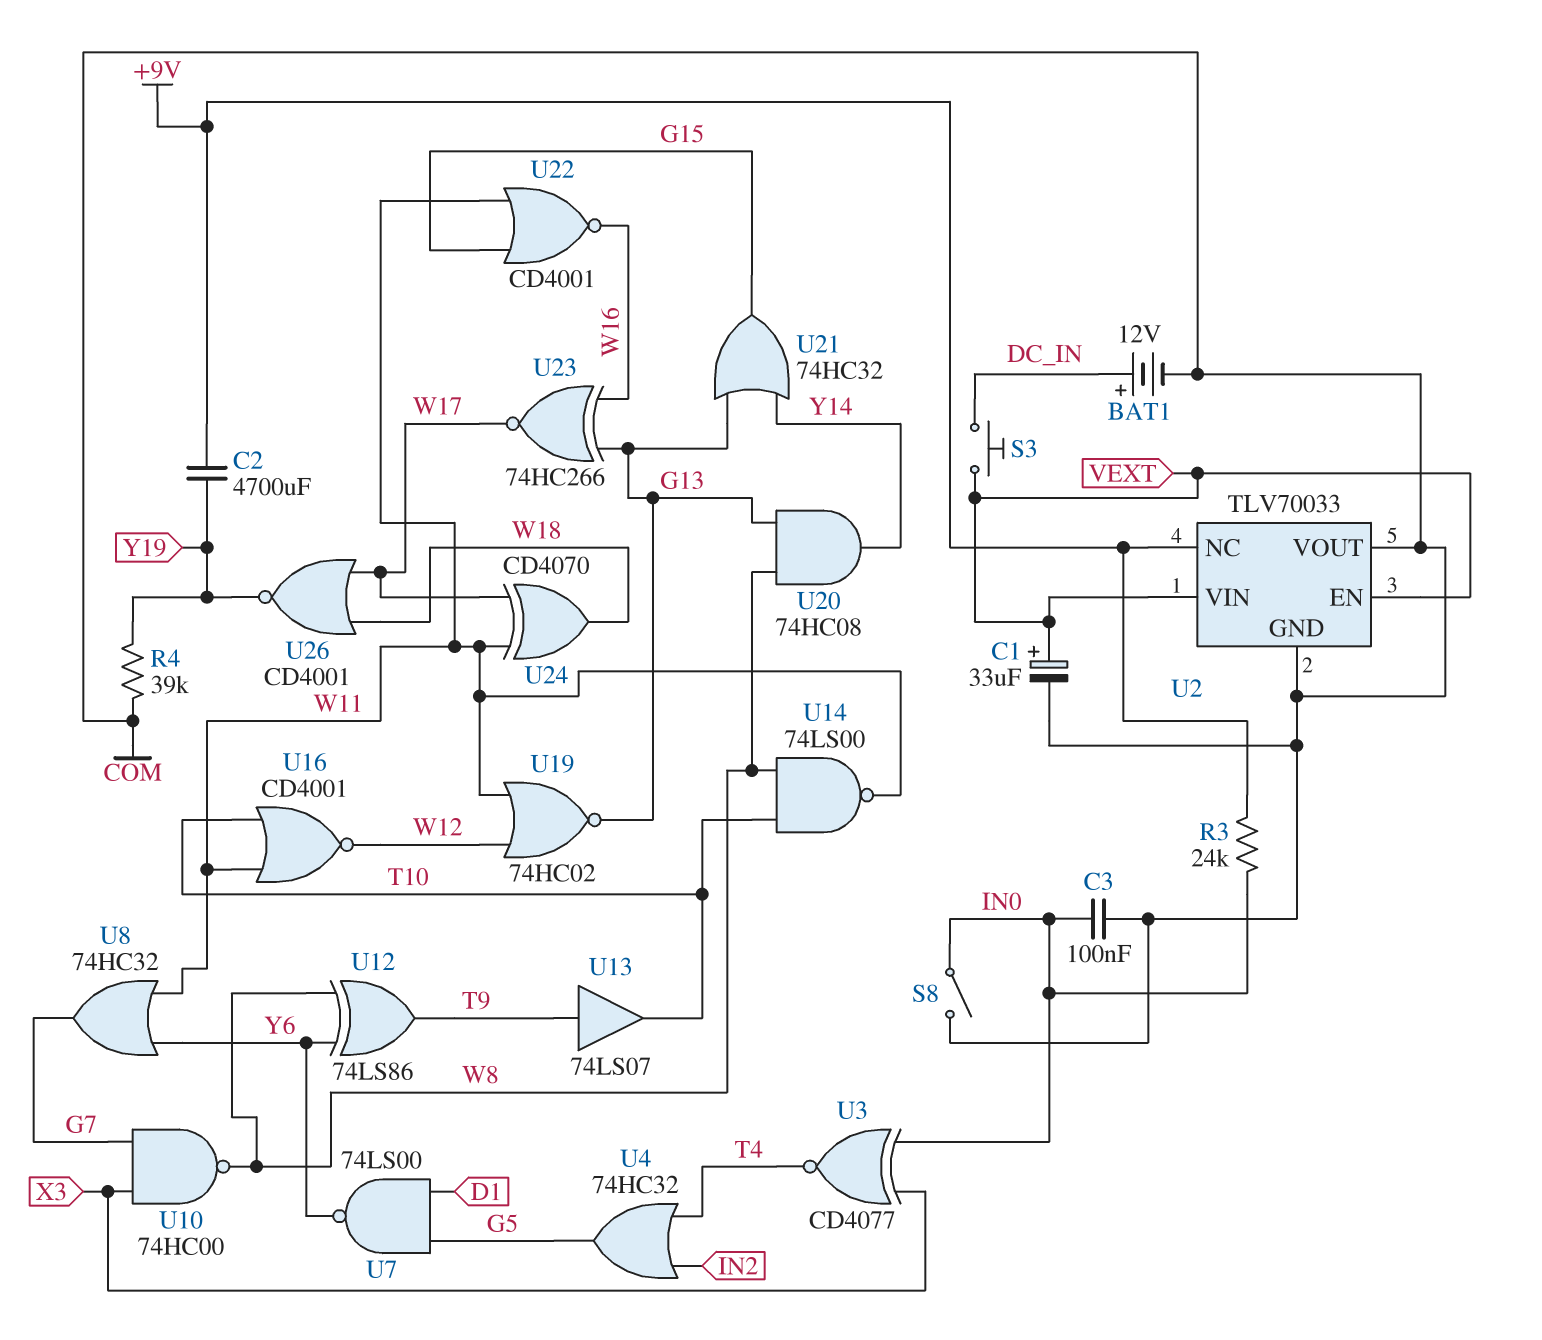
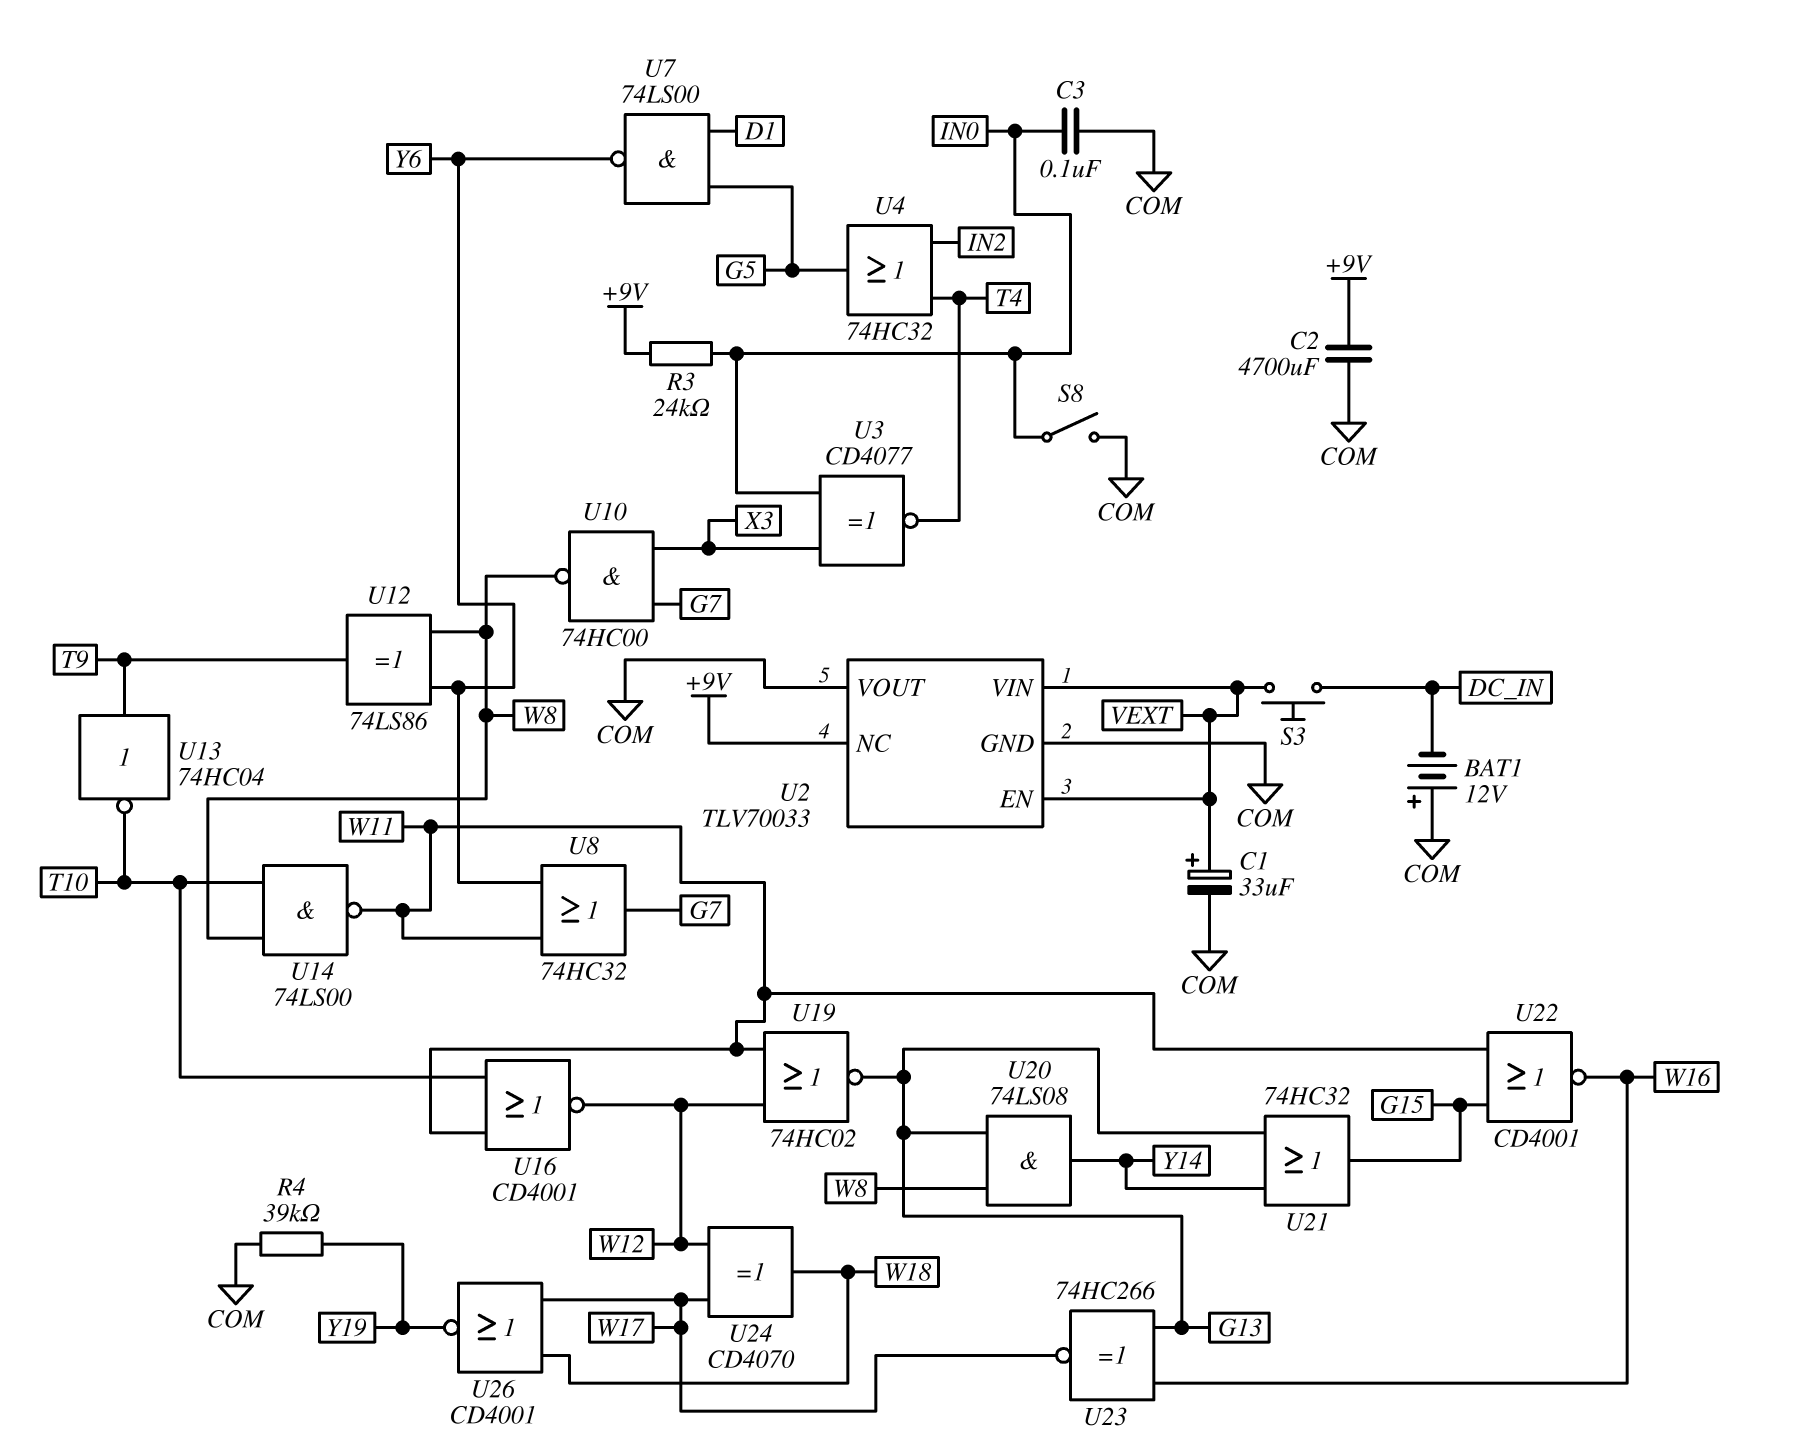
BAT1: 12V (plus DC_IN, minus COM) -> 12V (plus COM, minus DC_IN)
C2: 4700uF (+9V, Y19) -> 4700uF (+9V, COM)
U13: buffer 74LS07 (in T9, out T10) -> NOT 74HC04 (in T9, out T10)
U20: AND 74HC08 (in G13, in W8, out Y14) -> AND 74LS08 (in G13, in W8, out Y14)
U24: XOR CD4070 (in W11, in W17, out W18) -> XOR CD4070 (in W12, in W17, out W18)

